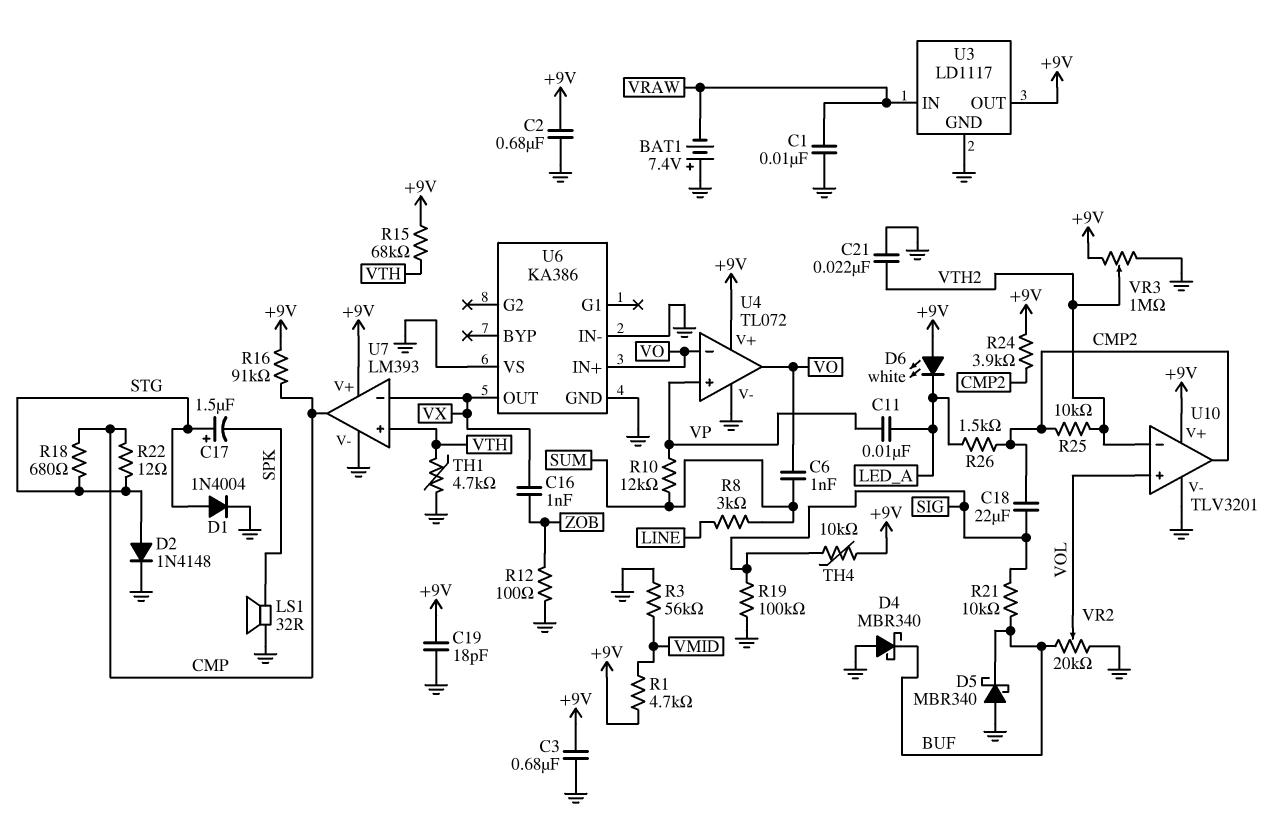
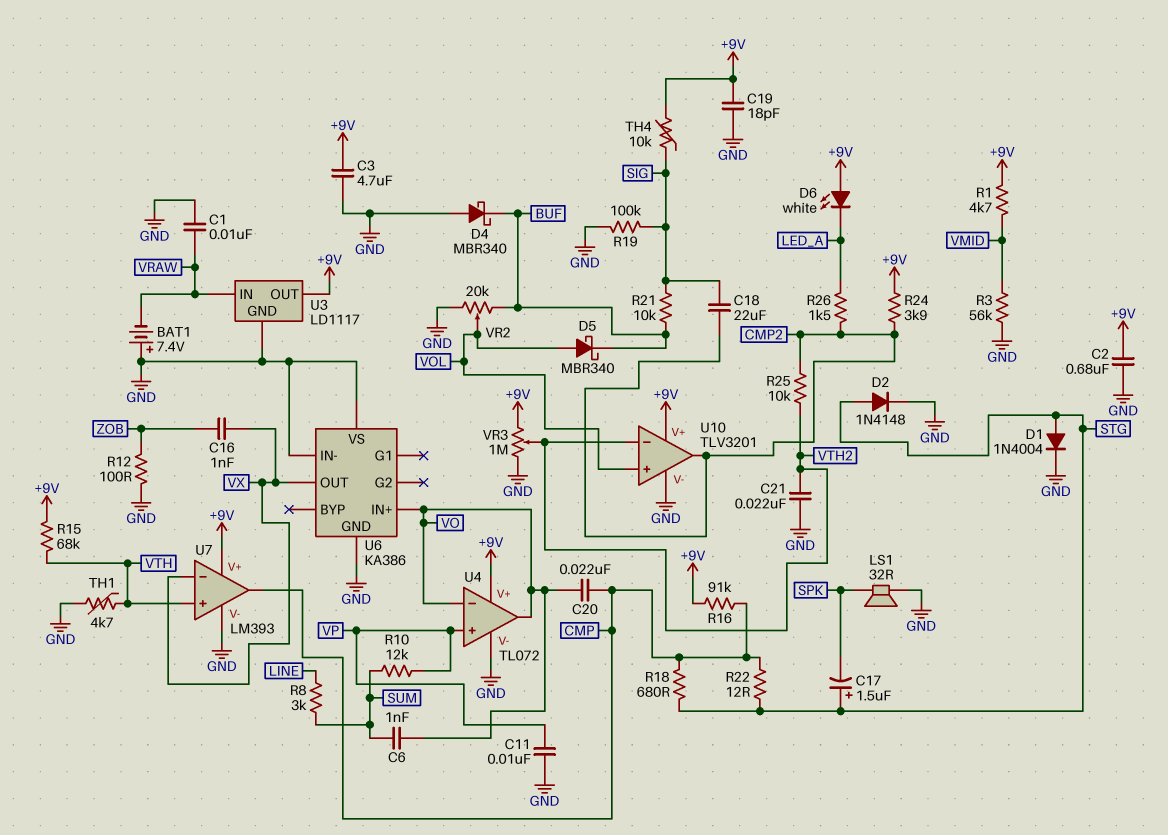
C3: 680nF (+9V, GND) -> 4.7uF (+9V, GND)
C11: 10nF (LED_A, VP) -> 10nF (GND, VP)
C20: none -> 22nF (CMP, VO)
D5: schottky MBR340 (A GND, K BUF) -> schottky MBR340 (A VOL, K BUF)

